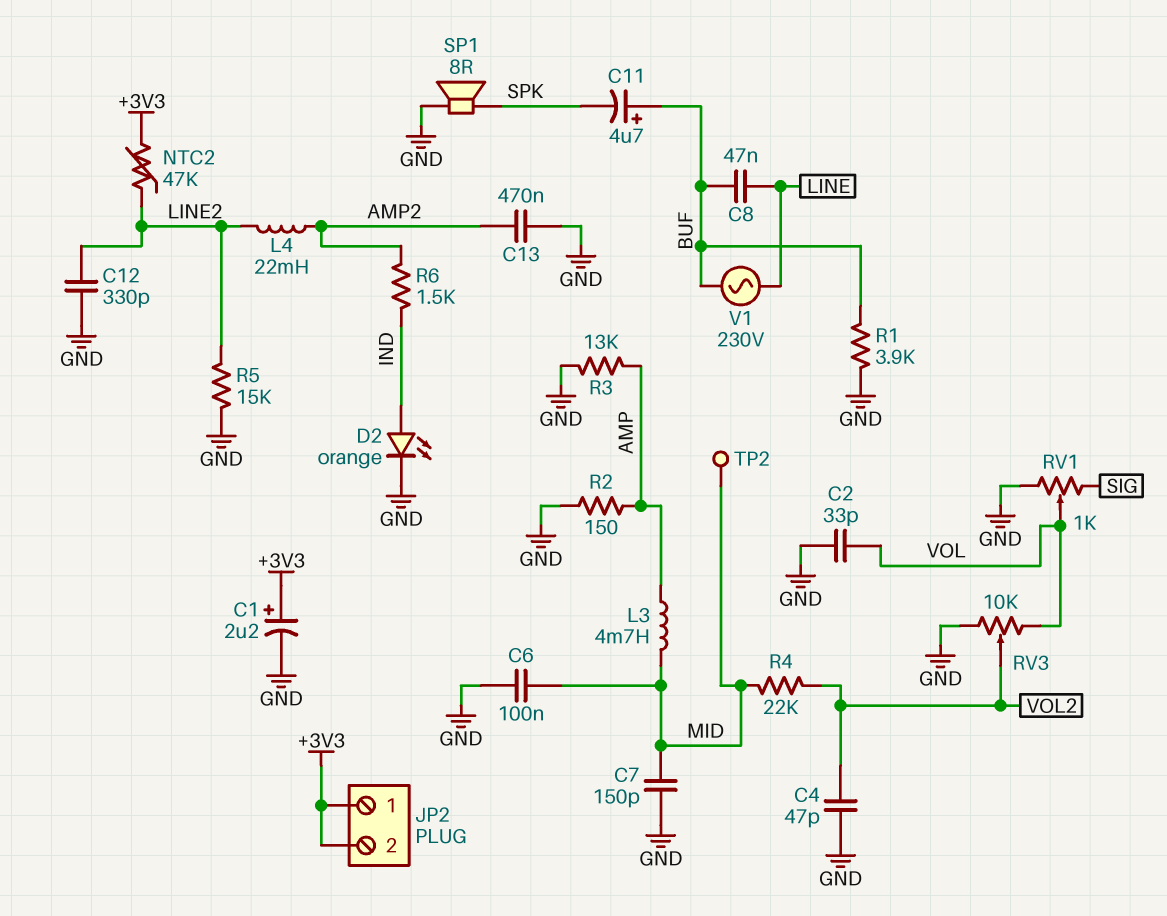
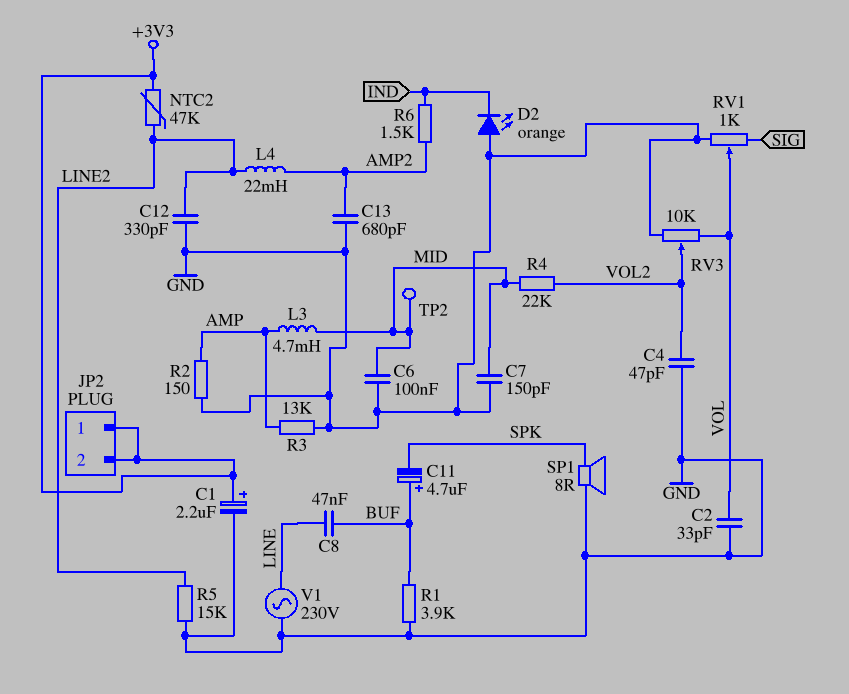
C13: 470nF (AMP2, GND) -> 680pF (AMP2, GND)
D2: LED orange (A IND, K GND) -> LED orange (A GND, K IND)
V1: AC 230V (BUF, LINE) -> AC 230V (GND, LINE)

